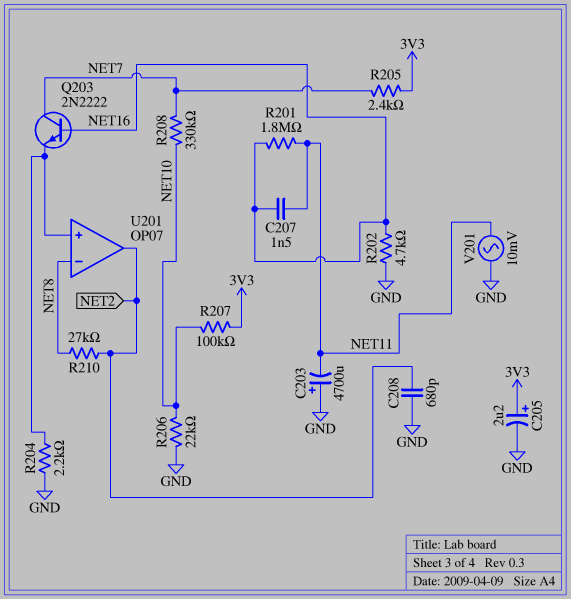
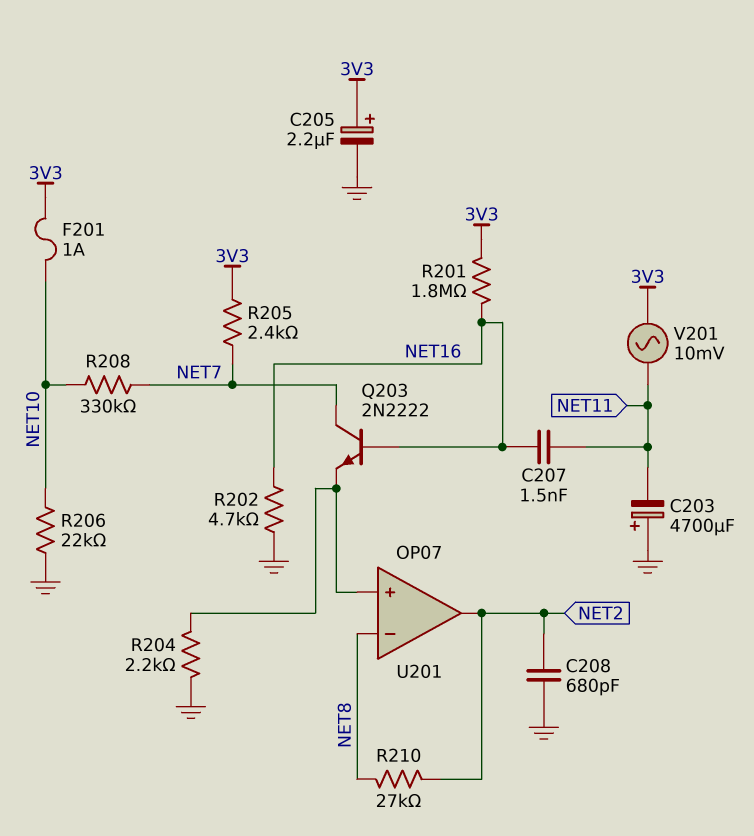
F201: none -> 1A (3V3, NET10)
R201: 1.8M (NET11, NET16) -> 1.8M (3V3, NET16)
R207: 100k (3V3, NET10) -> none
V201: AC 10mV (GND, NET11) -> AC 10mV (3V3, NET11)

